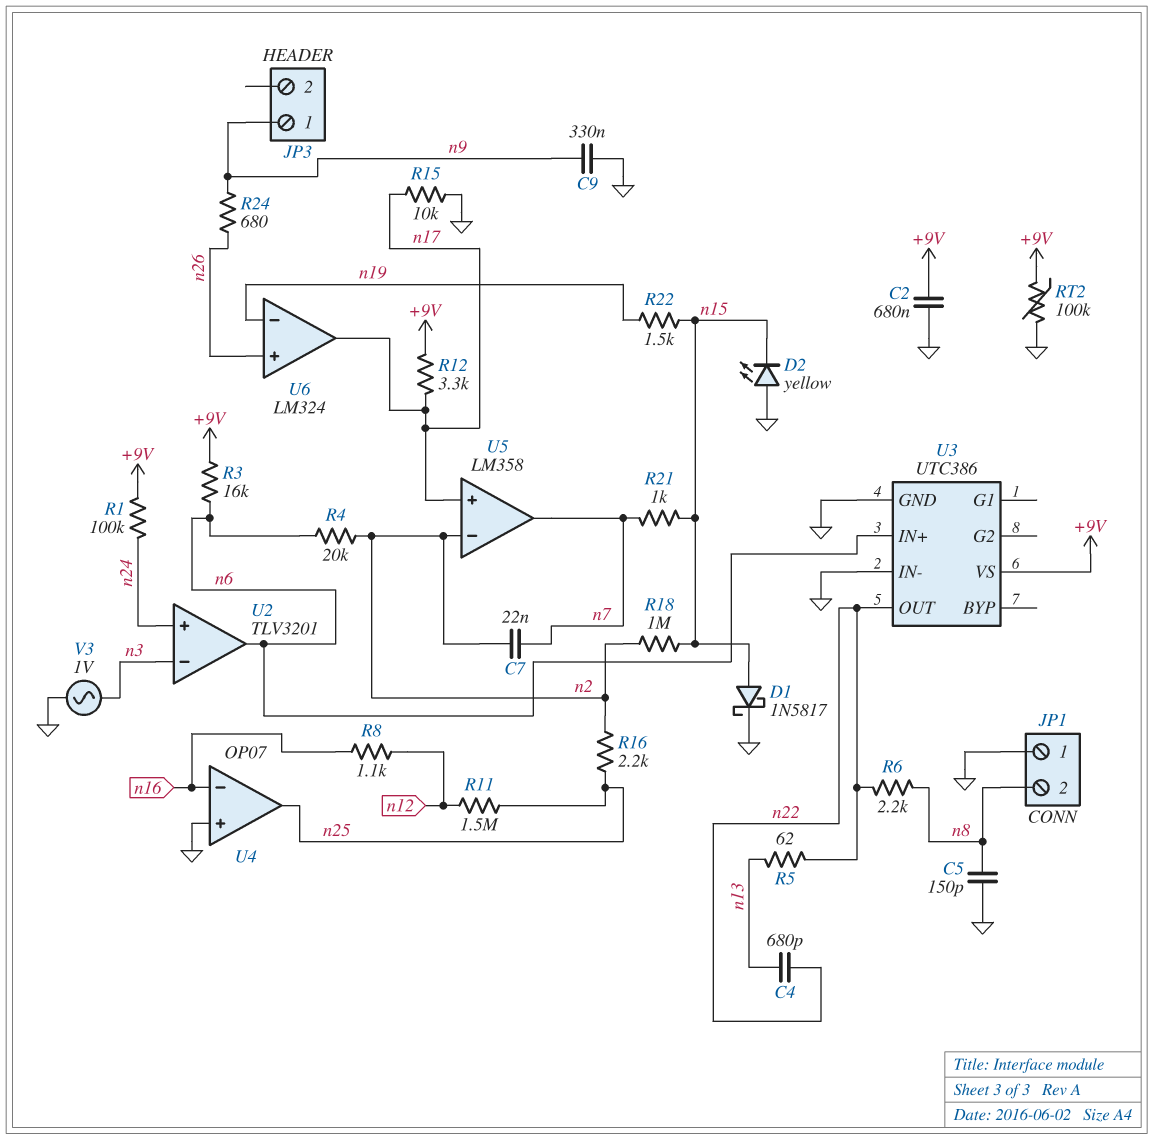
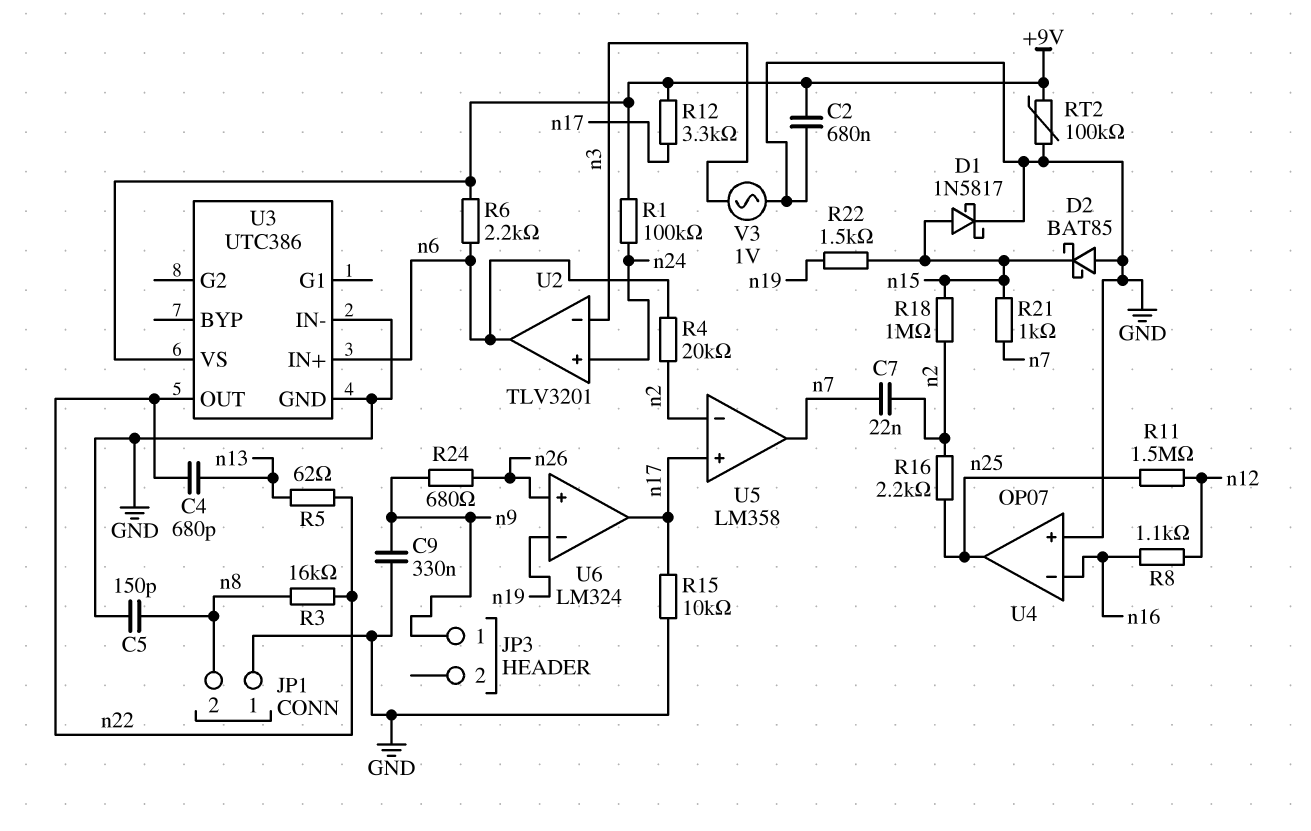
D2: LED yellow (A GND, K n15) -> schottky BAT85 (A GND, K n15)
R3: 16k (+9V, n6) -> 16k (n8, n22)
R6: 2.2k (n8, n22) -> 2.2k (+9V, n6)

